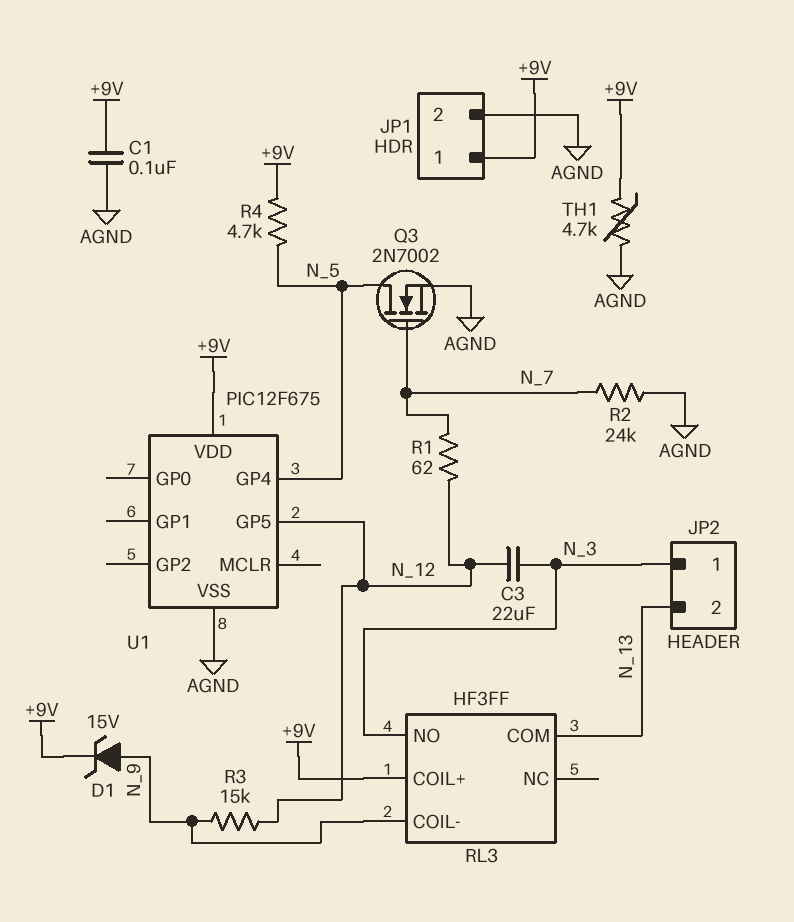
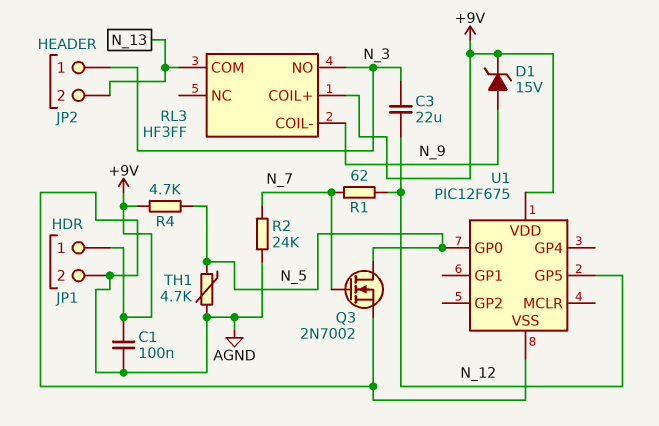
R3: 15k (N_9, N_12) -> none
TH1: 4.7k (+9V, AGND) -> 4.7k (AGND, N_5)
U1 pin GP0: none -> N_5
U1 pin GP4: N_5 -> none

